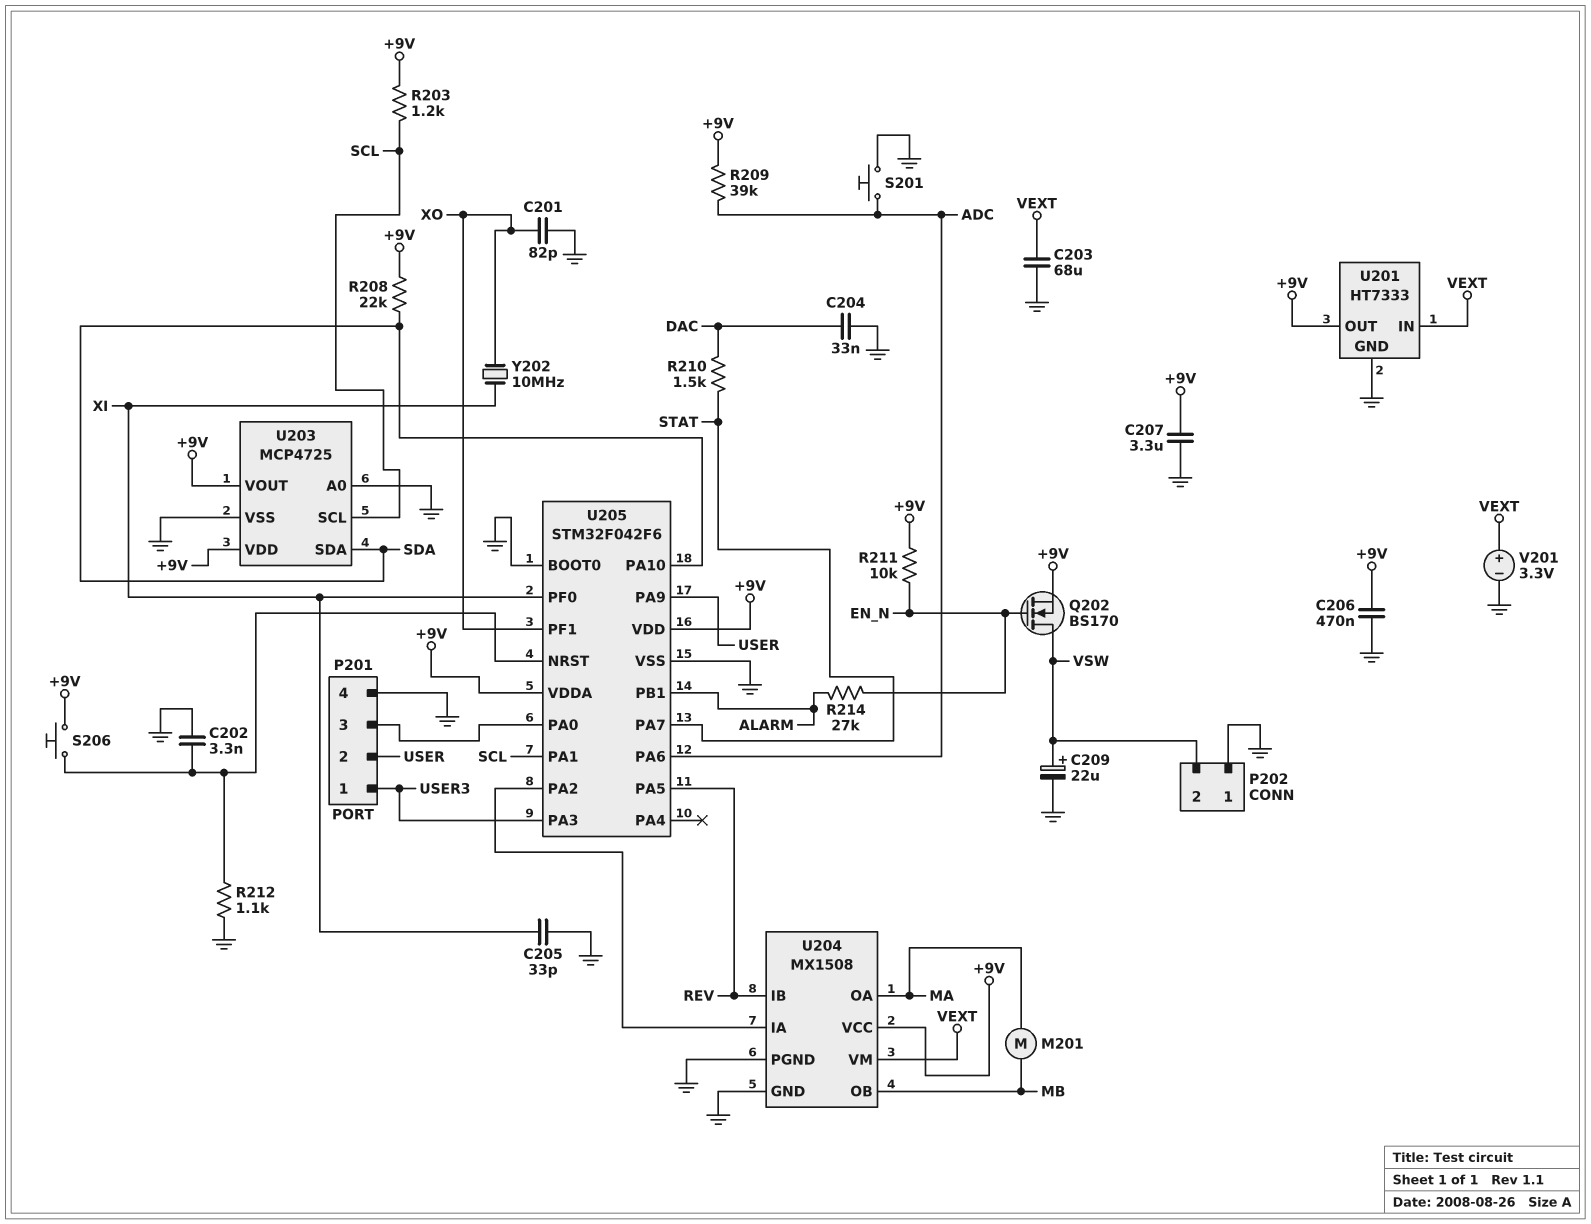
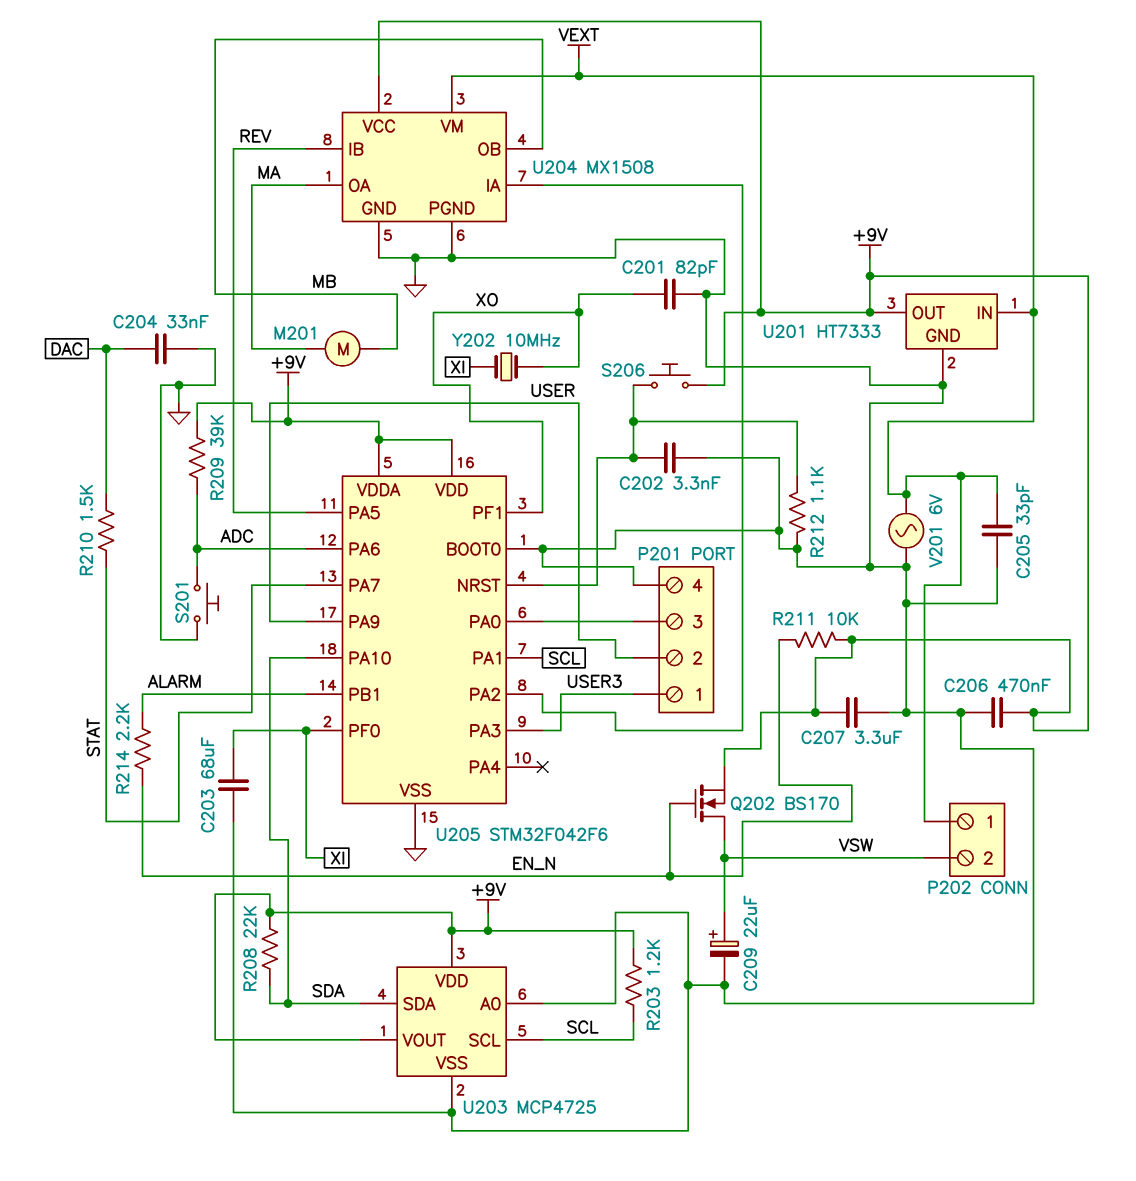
C203: 68uF (GND, VEXT) -> 68uF (GND, XI)
C205: 33pF (GND, XI) -> 33pF (GND, VEXT)
P202 pin 1: GND -> VEXT
R214: 27k (ALARM, EN_N) -> 2.2k (ALARM, EN_N)
V201: 3.3V (plus VEXT, minus GND) -> AC 6V (GND, VEXT)

